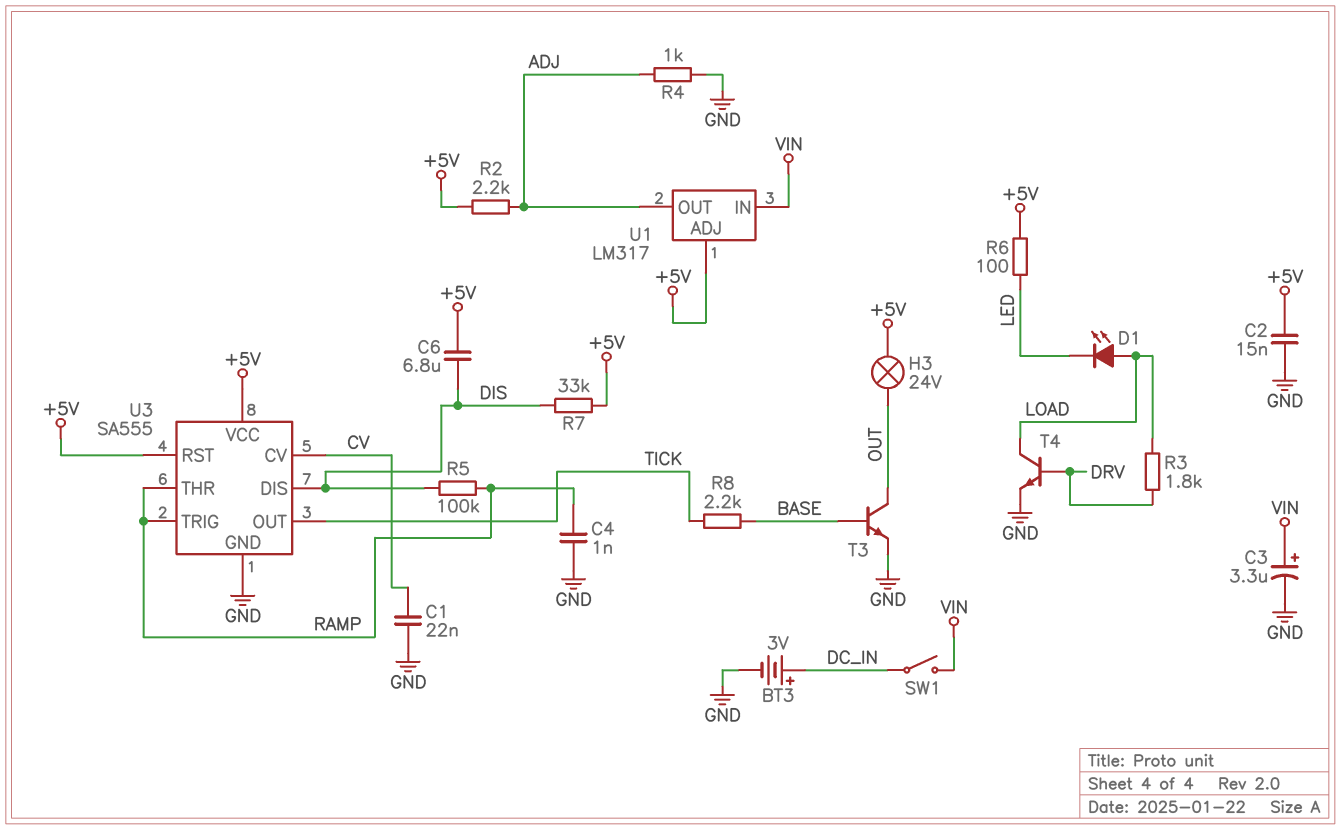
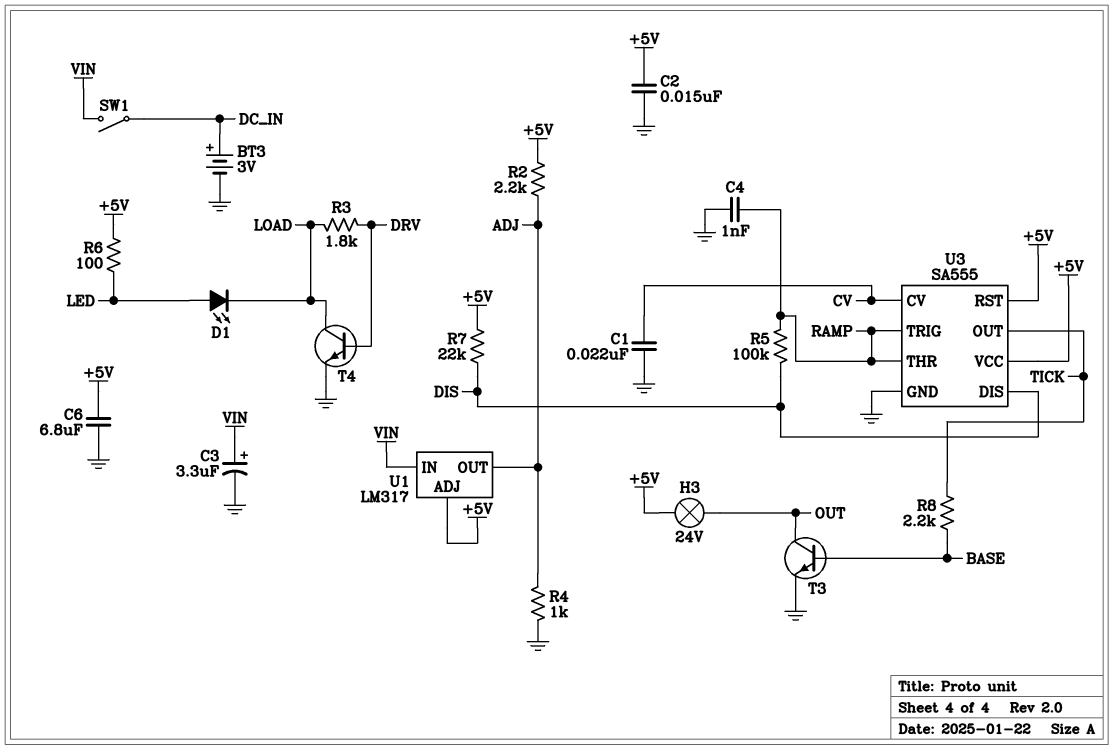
C6: 6.8uF (+5V, DIS) -> 6.8uF (+5V, GND)
D1: LED (A LOAD, K LED) -> LED (A LED, K LOAD)
R7: 33k (+5V, DIS) -> 22k (+5V, DIS)

